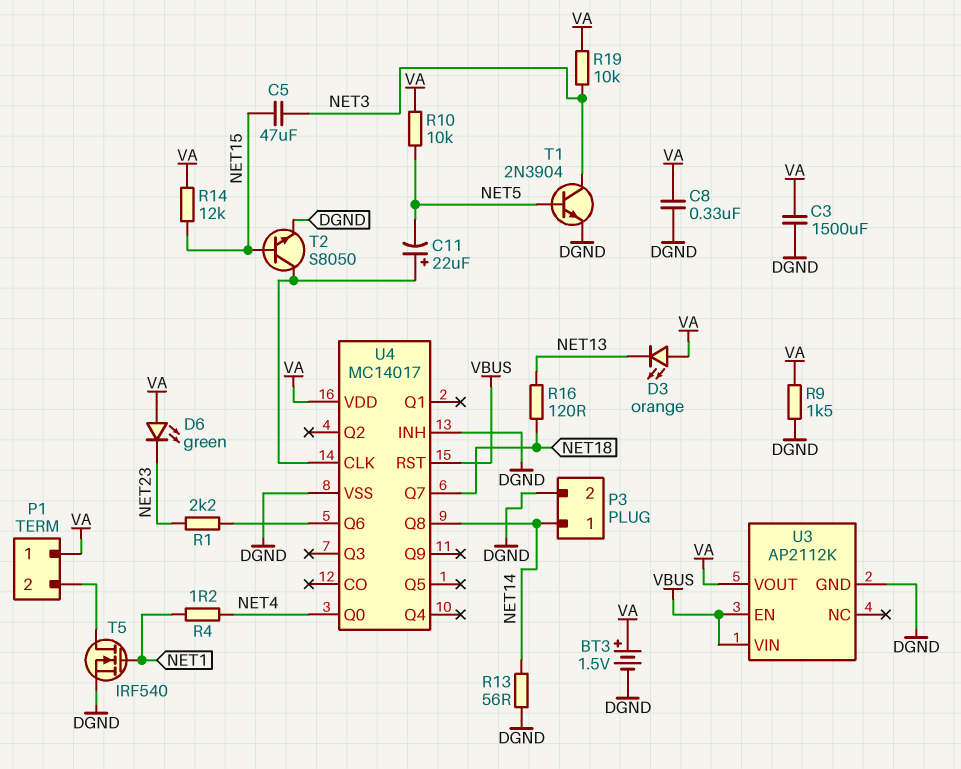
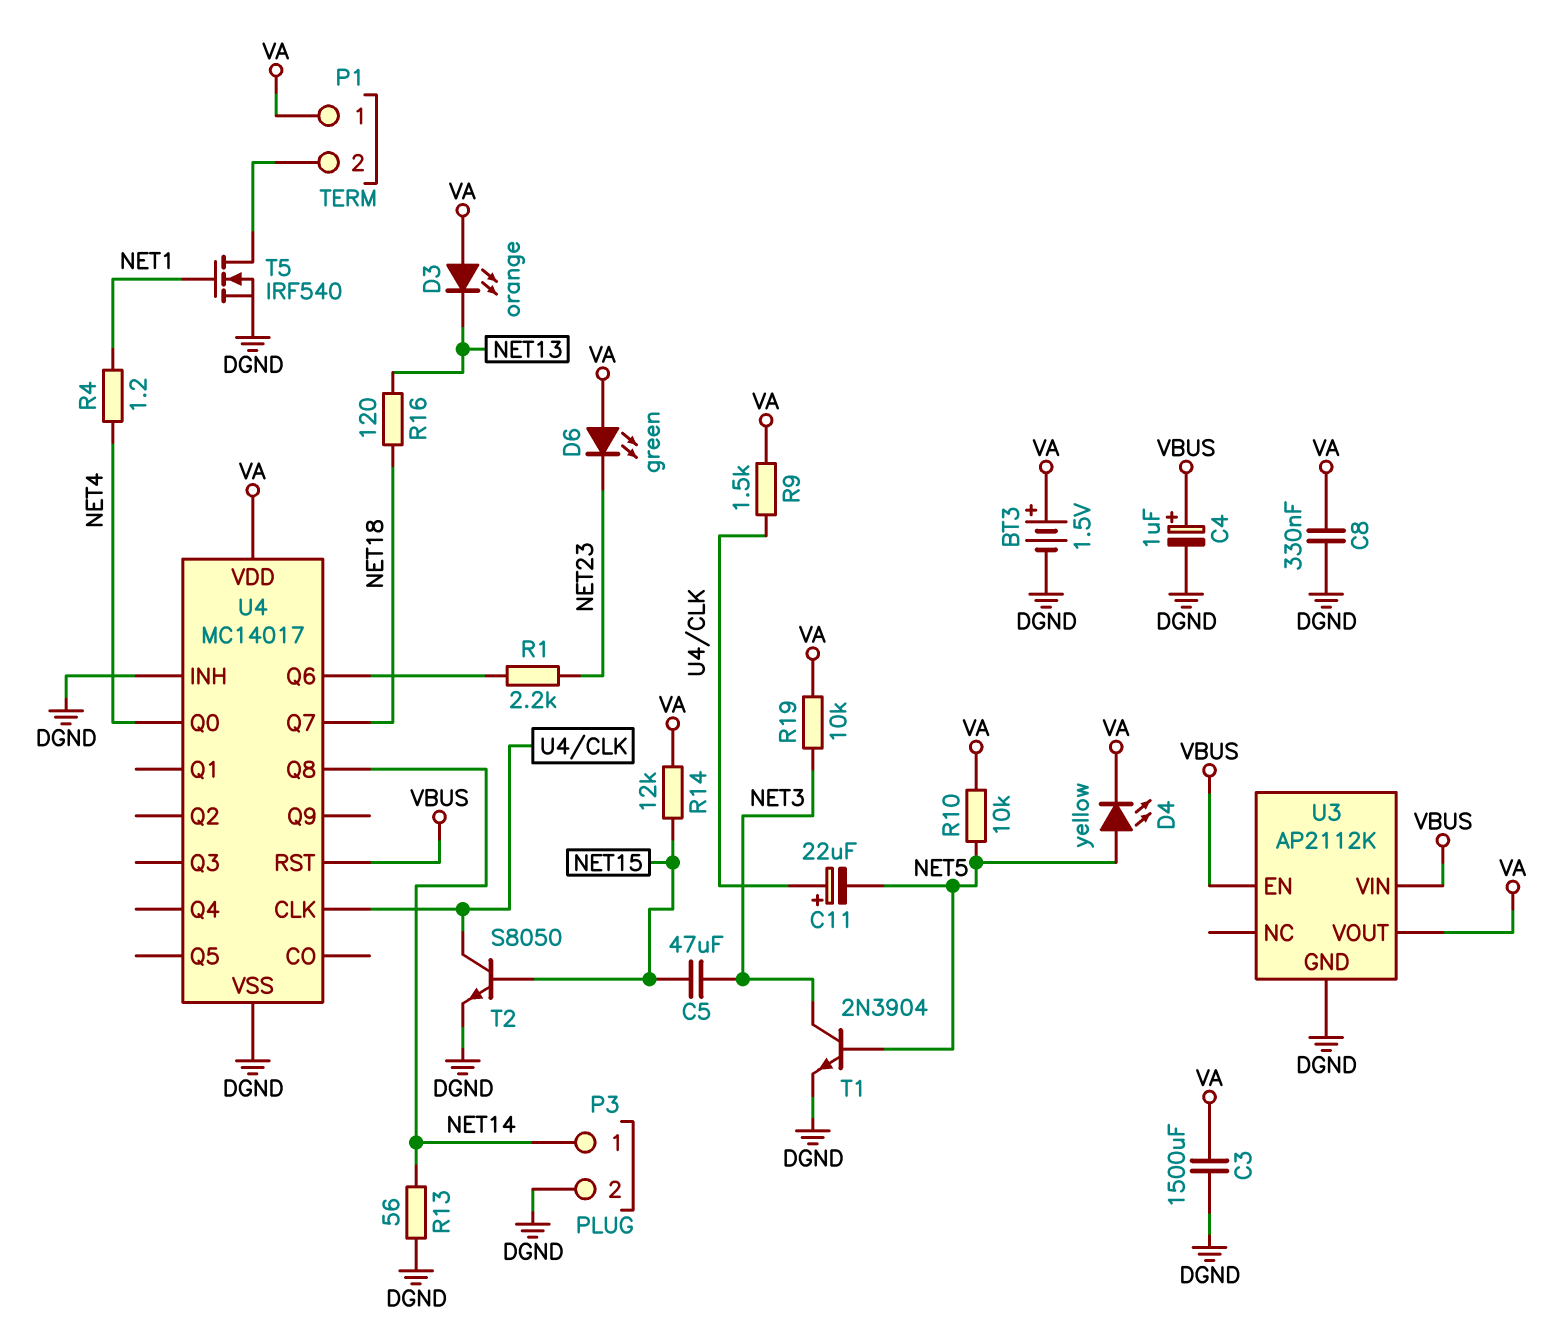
C4: none -> 1uF (plus VBUS, minus DGND)
D4: none -> LED yellow (A NET5, K VA)
R9: 1.5k (DGND, VA) -> 1.5k (U4/CLK, VA)

